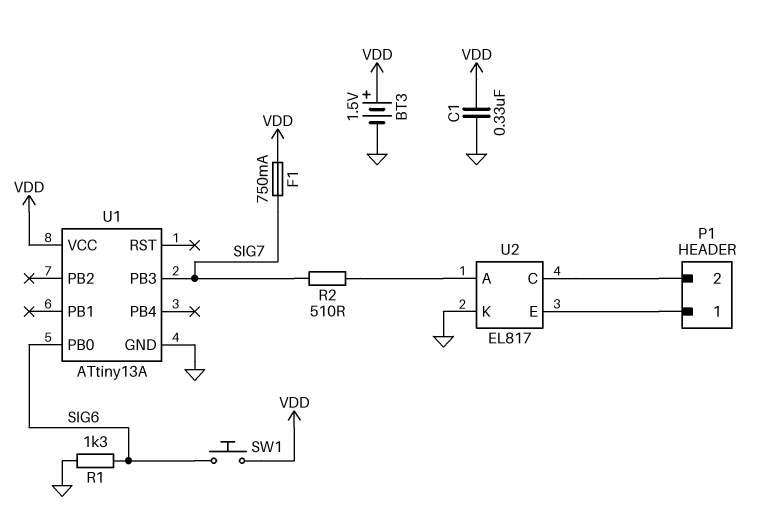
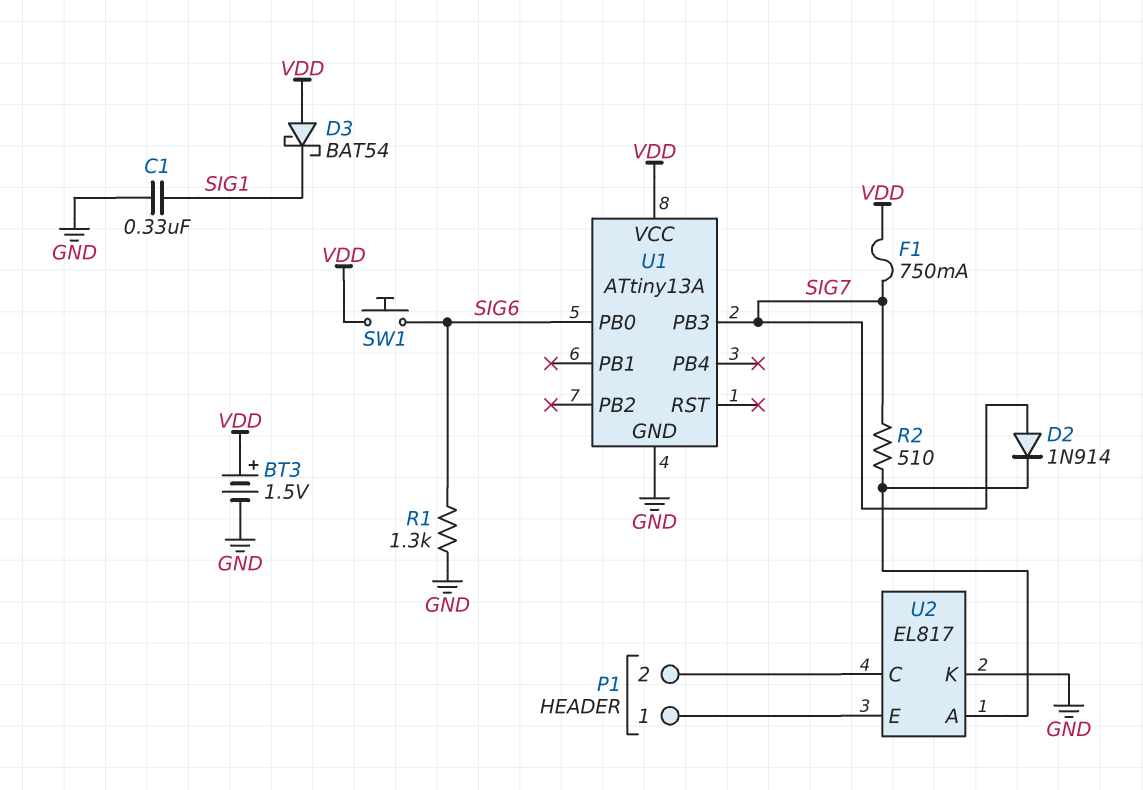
C1: 330nF (GND, VDD) -> 330nF (GND, SIG1)
D2: none -> diode 1N914 (A SIG7, K U2/A)
D3: none -> schottky BAT54 (A VDD, K SIG1)

